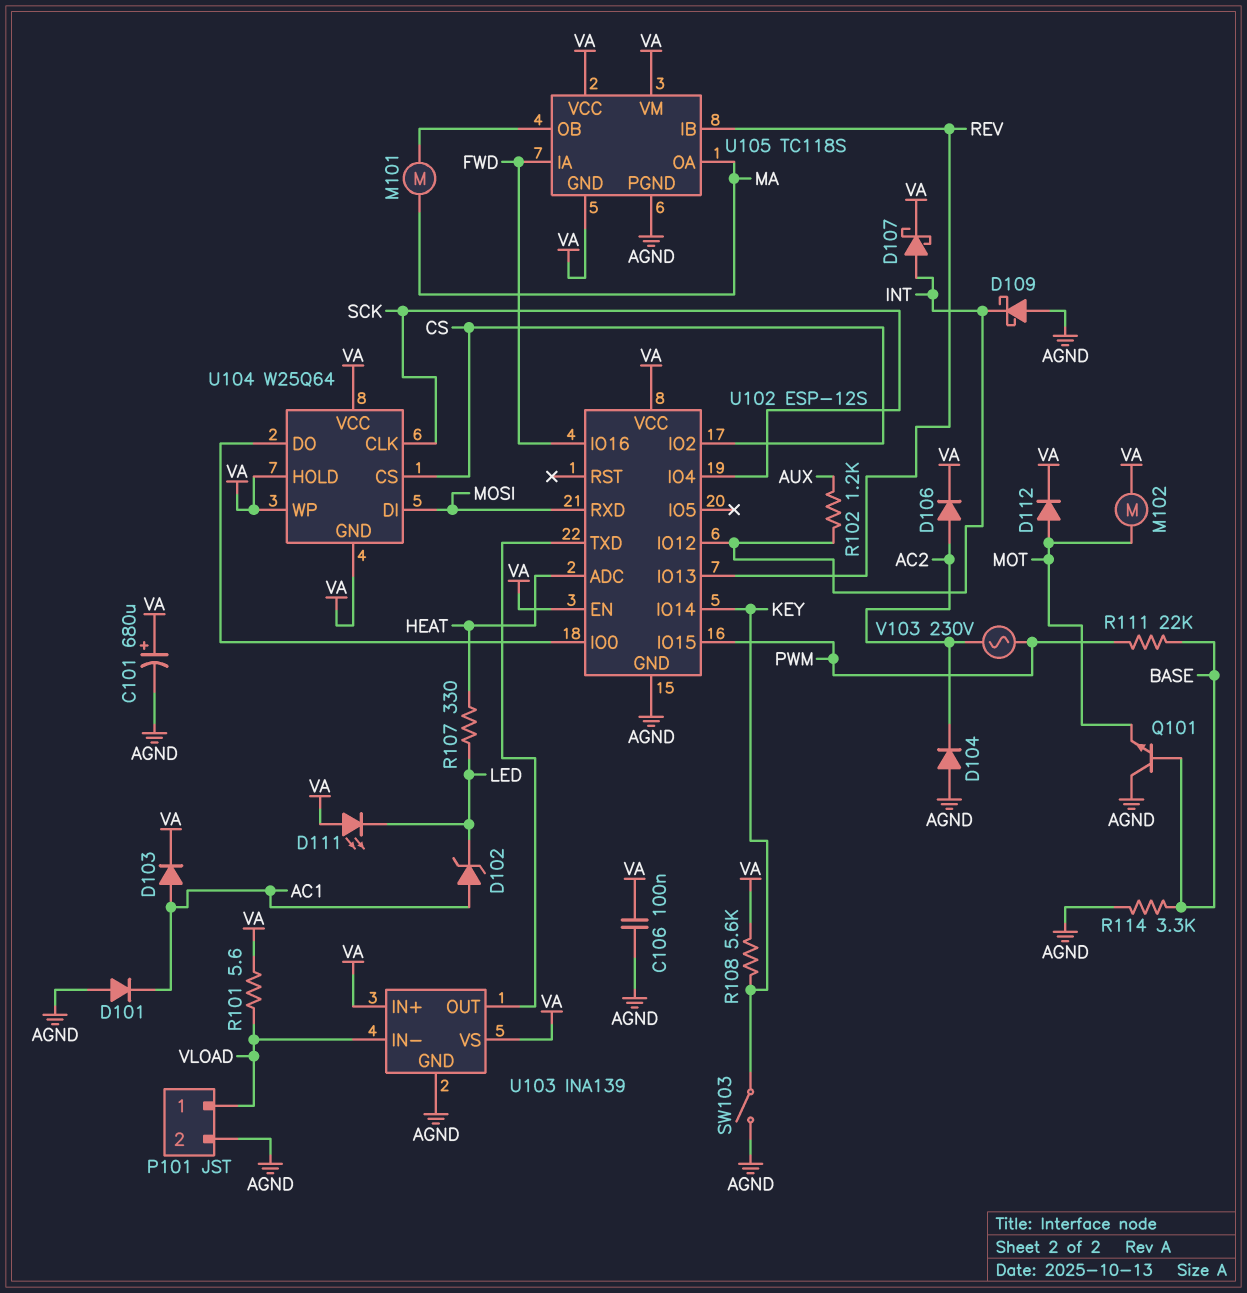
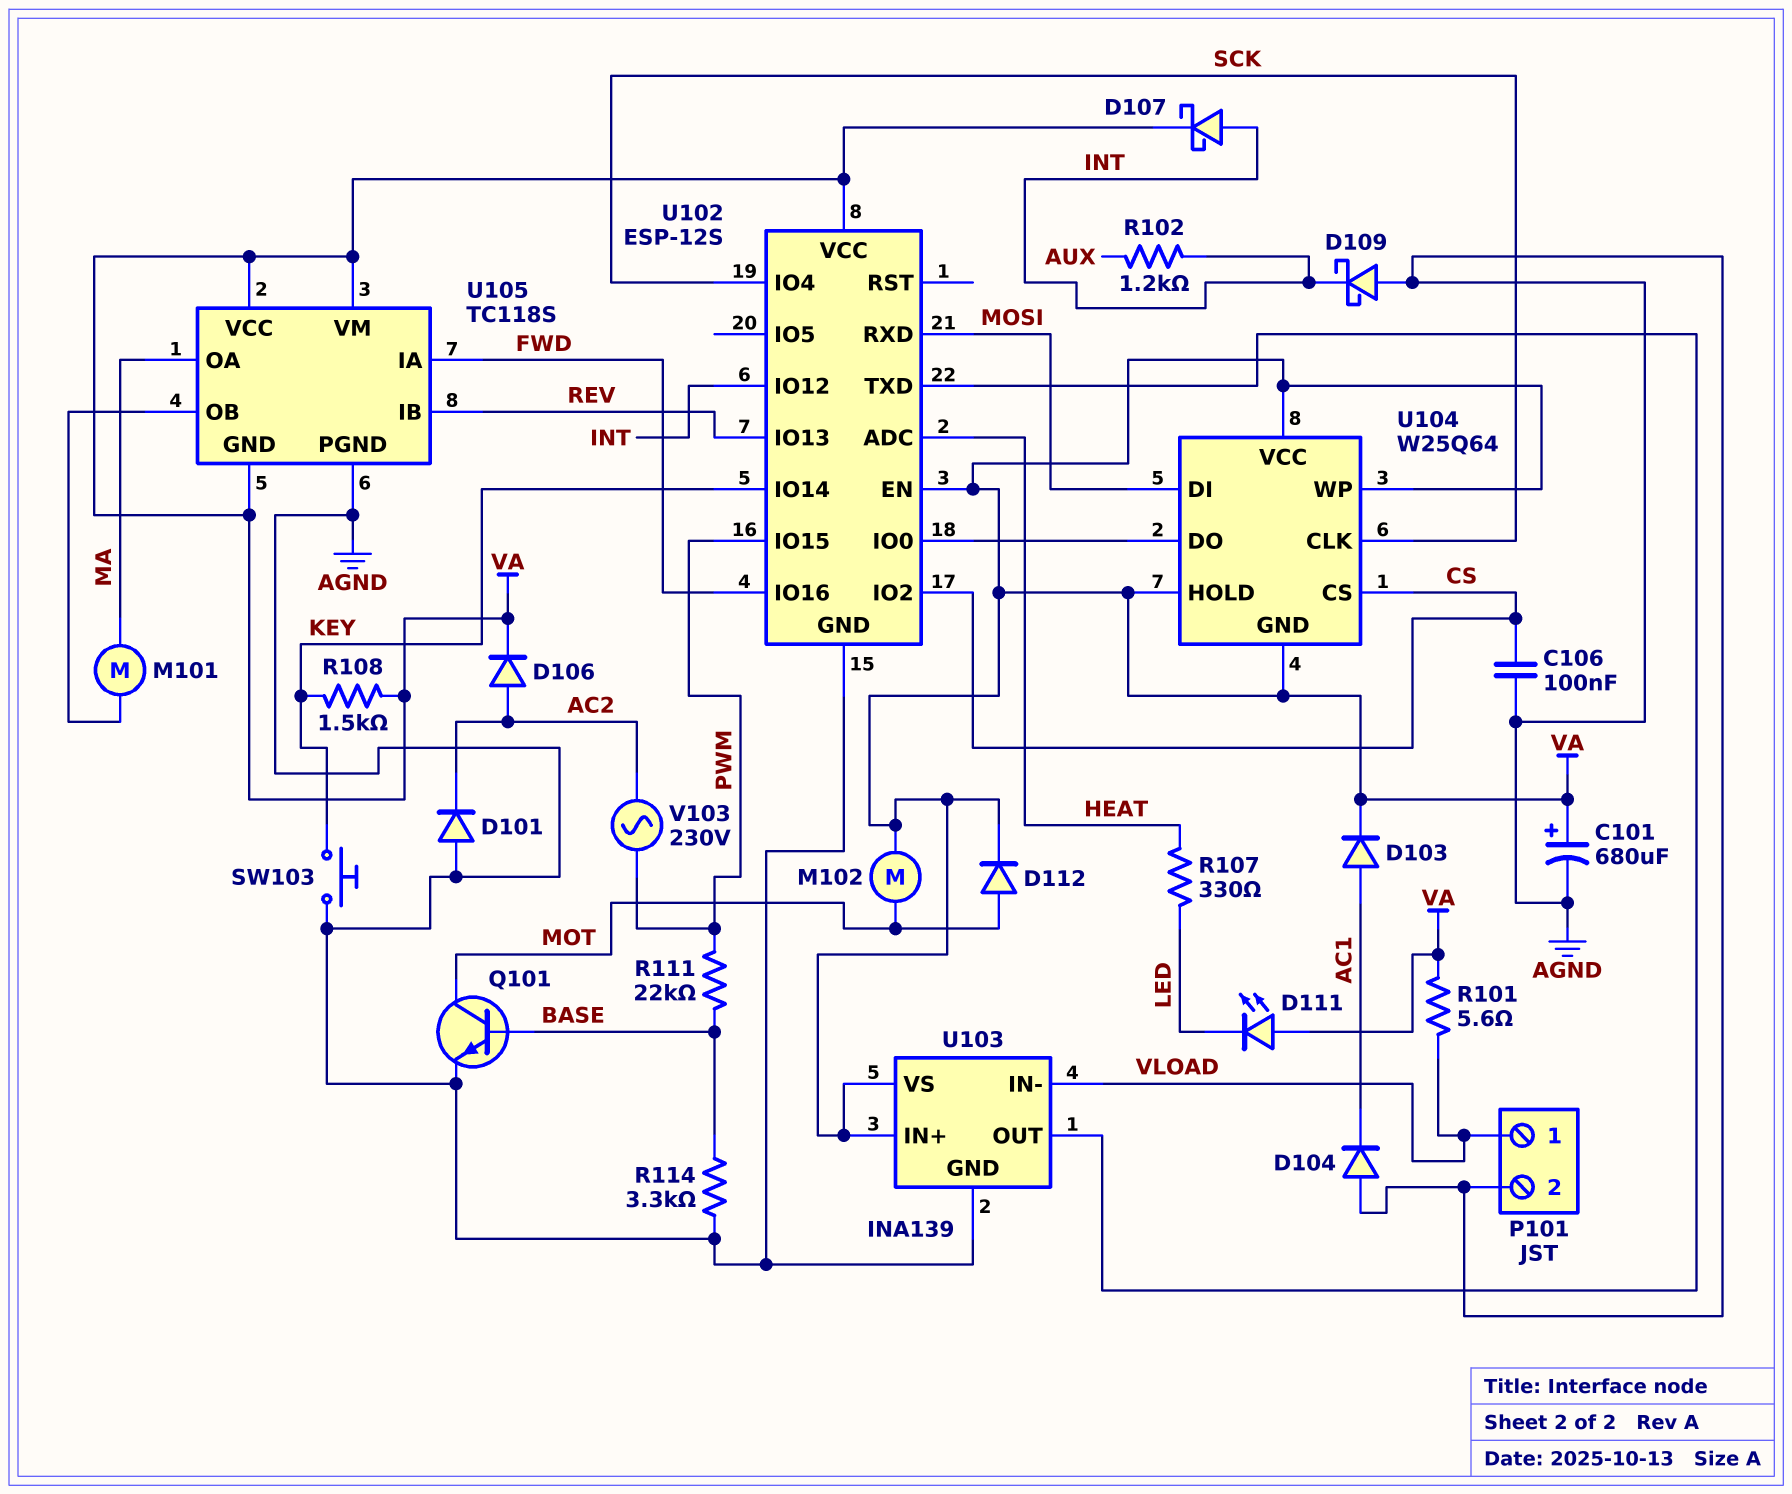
C106: 100nF (AGND, VA) -> 100nF (AGND, CS)
D101: diode (A AGND, K AC1) -> diode (A AGND, K AC2)
D102: zener (A AC1, K LED) -> none
D104: diode (A AGND, K AC2) -> diode (A AGND, K AC1)
Q101: NPN (B BASE, C AGND, E MOT) -> NPN (B BASE, C MOT, E AGND)
R108: 5.6k (KEY, VA) -> 1.5k (KEY, VA)
SW103: switch (AGND, KEY) -> button (AGND, KEY)

